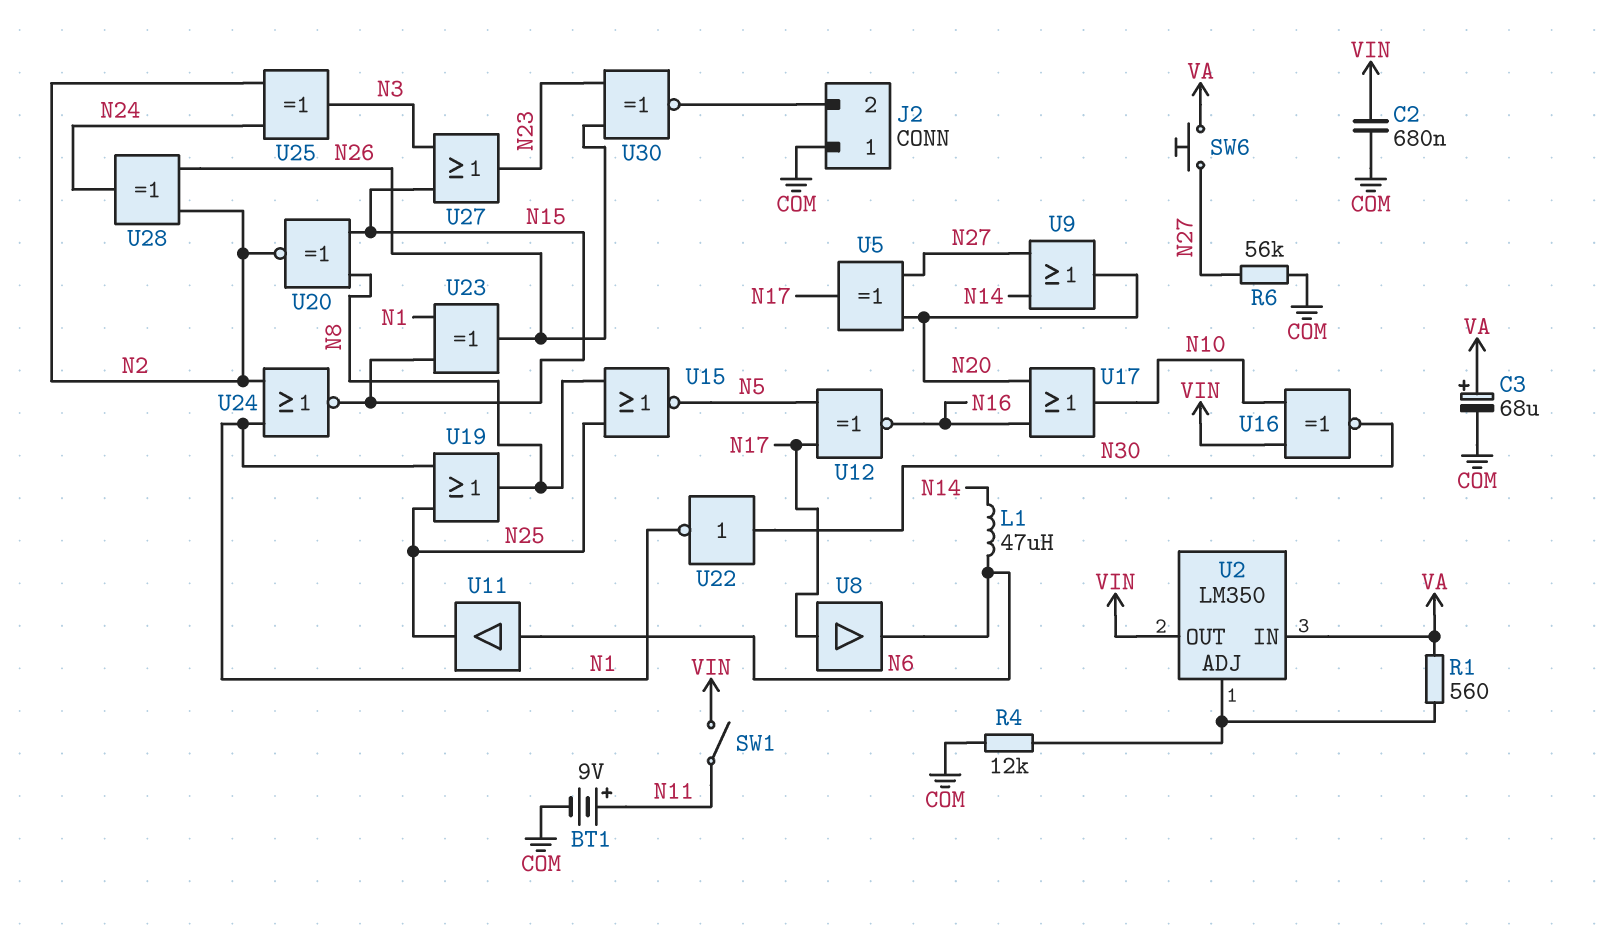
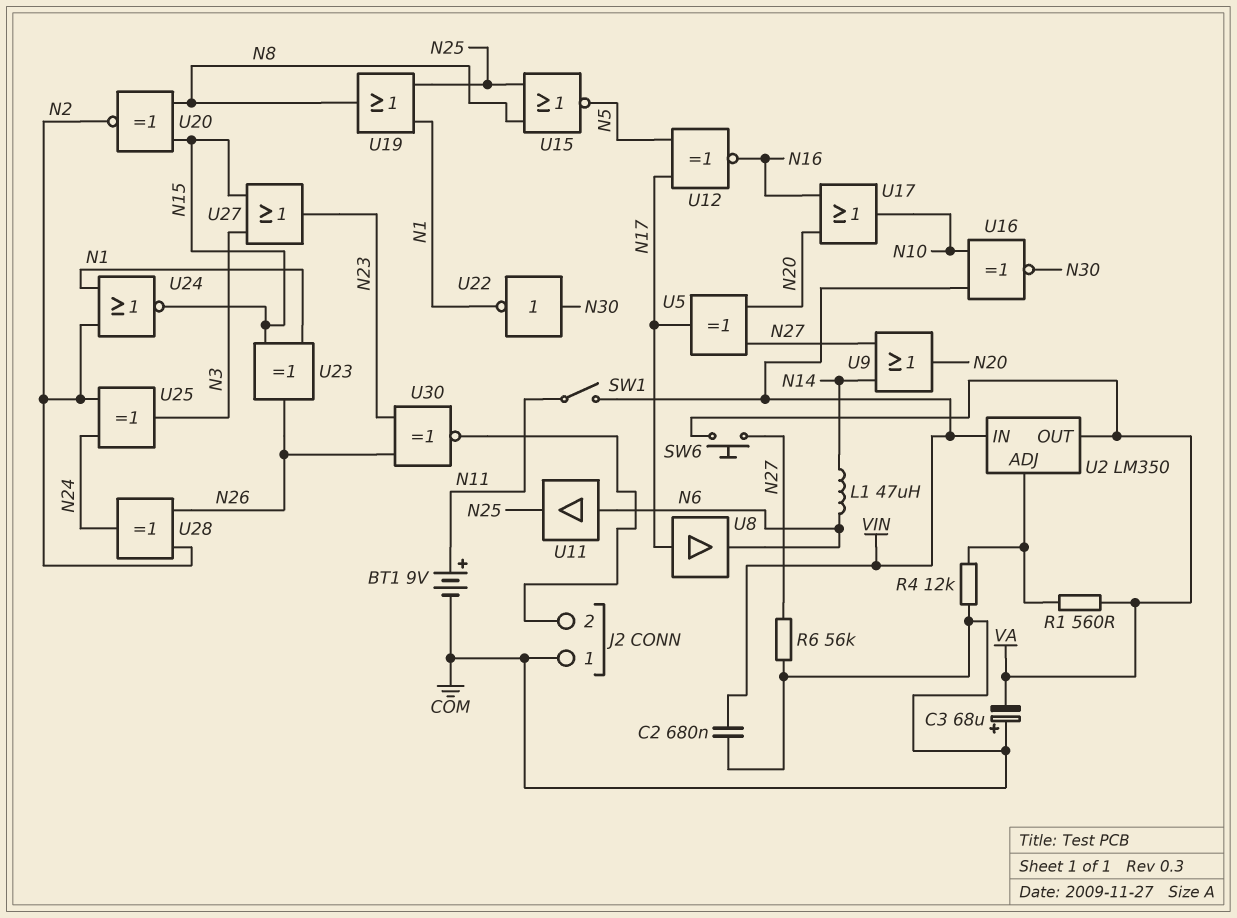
C3: 68uF (plus VA, minus COM) -> 68uF (plus COM, minus VA)
U2 pin IN: VA -> VIN
U2 pin OUT: VIN -> VA

